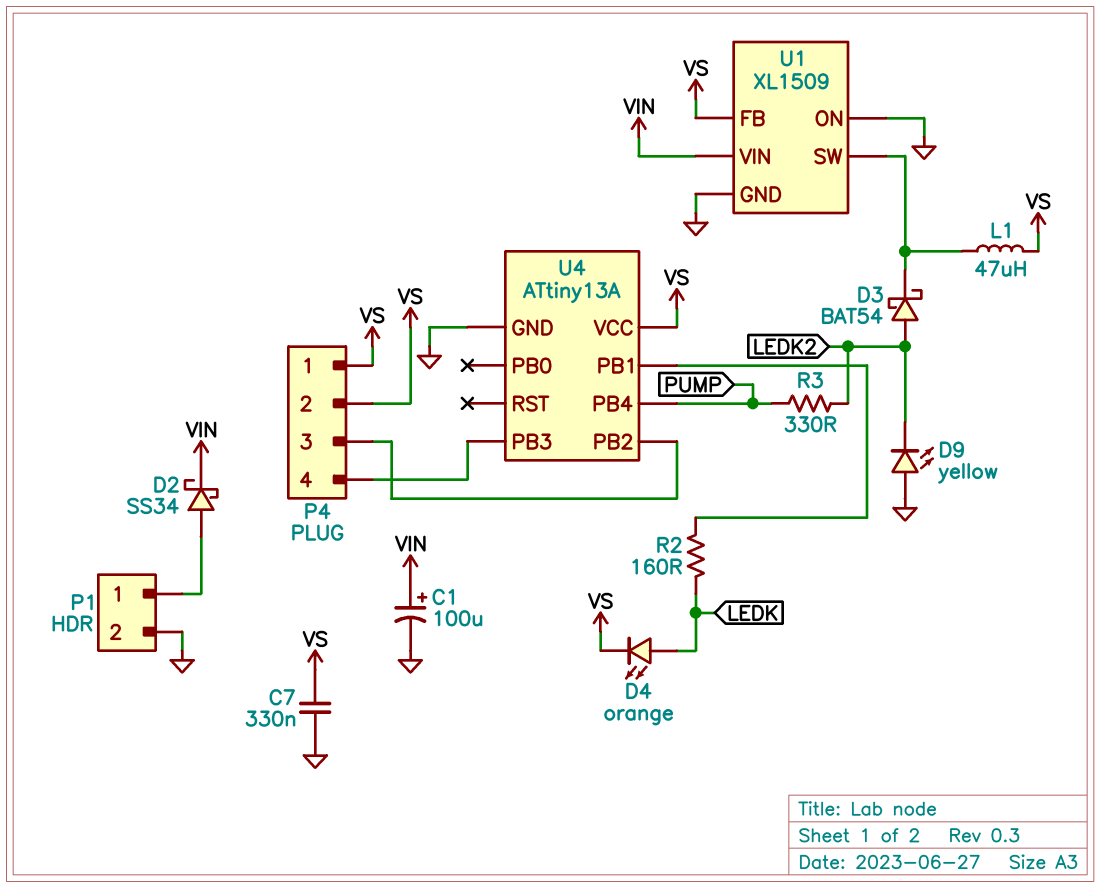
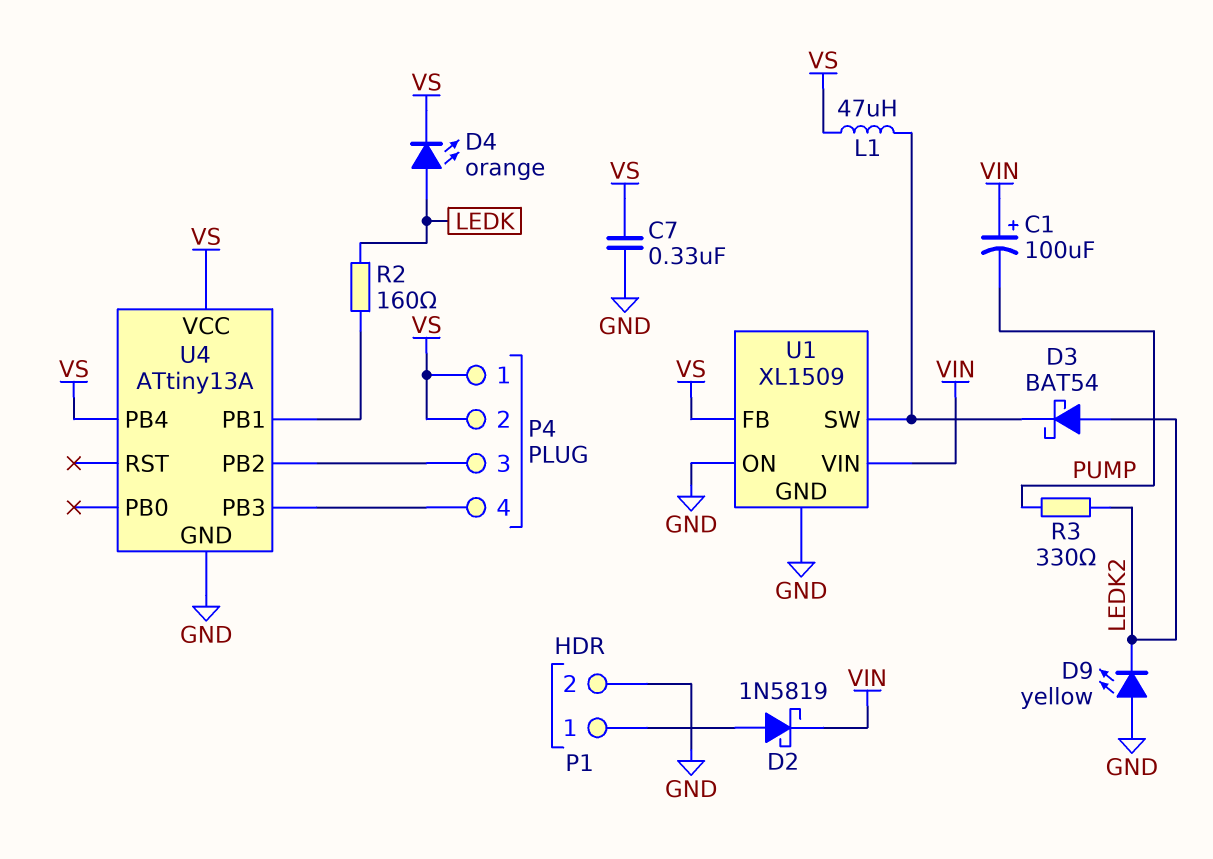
C1: 100uF (plus VIN, minus GND) -> 100uF (plus VIN, minus PUMP)
D2: schottky SS34 (A P1/1, K VIN) -> schottky 1N5819 (A P1/1, K VIN)
U4 pin PB4: PUMP -> VS

